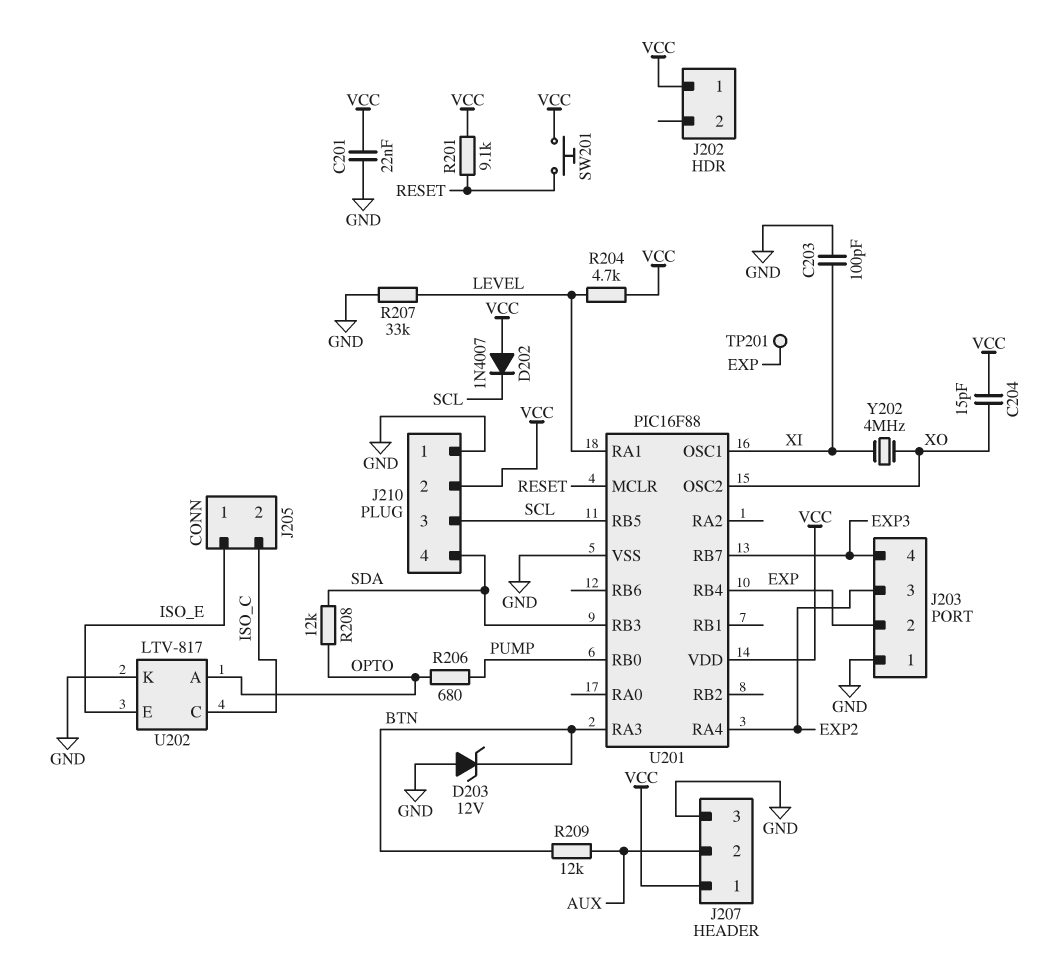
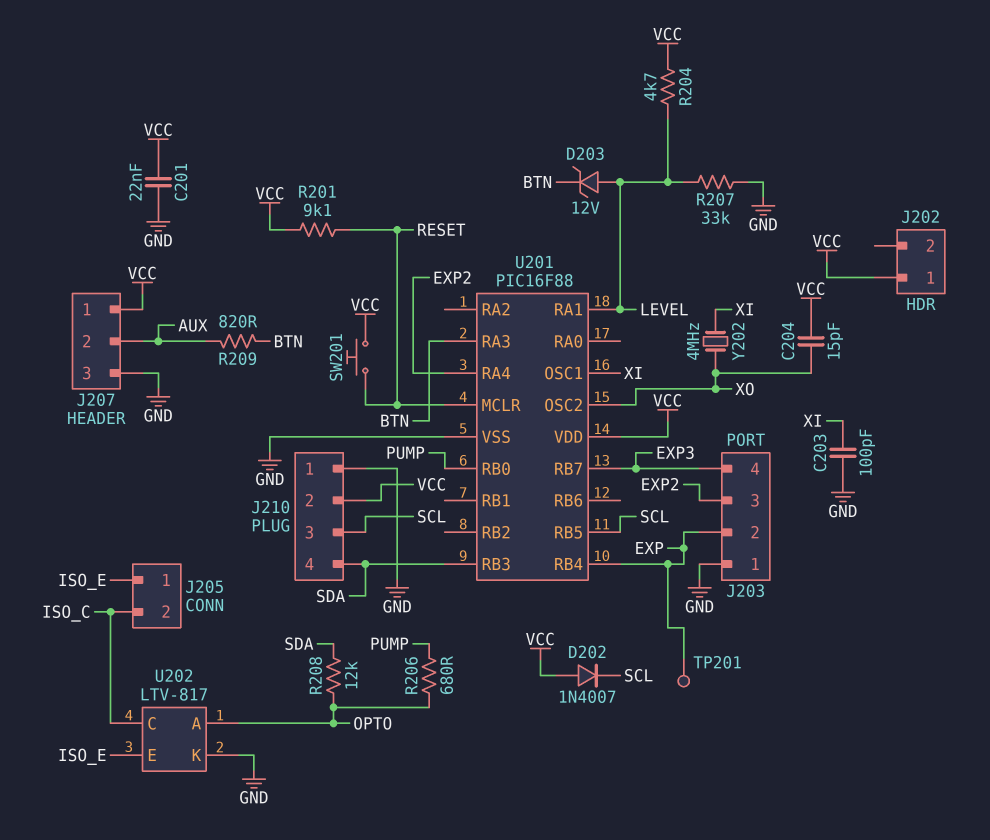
D203: zener 12V (A GND, K BTN) -> zener 12V (A LEVEL, K BTN)
R209: 12k (AUX, BTN) -> 820 (AUX, BTN)

